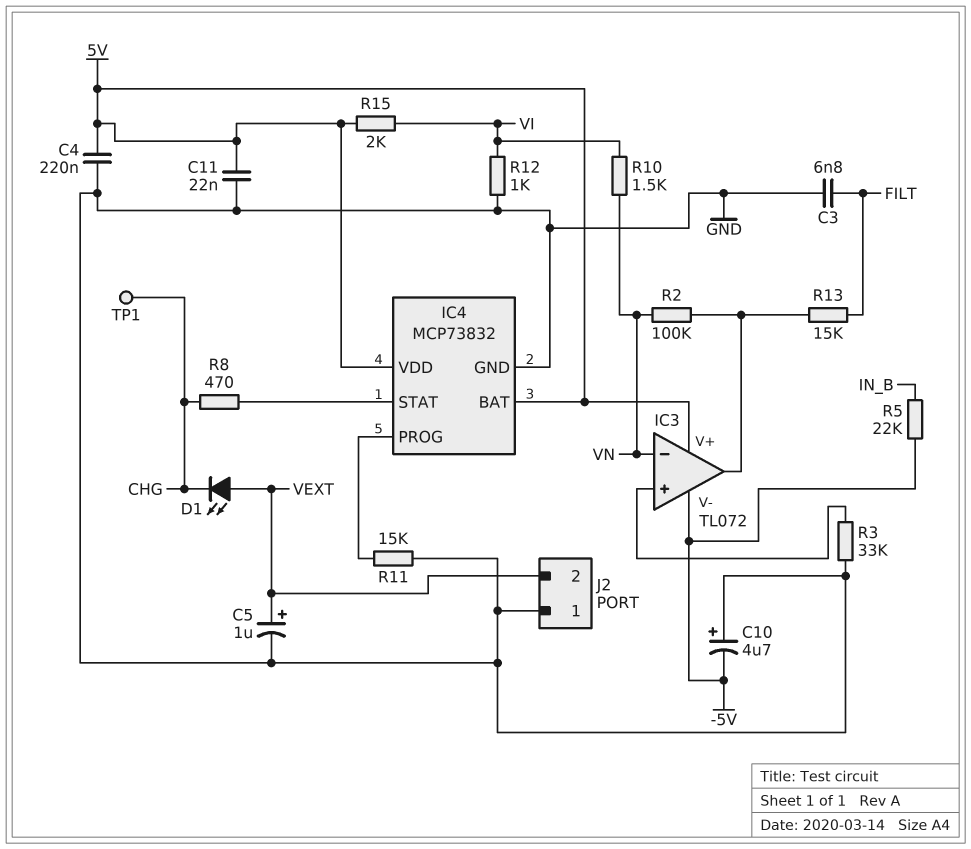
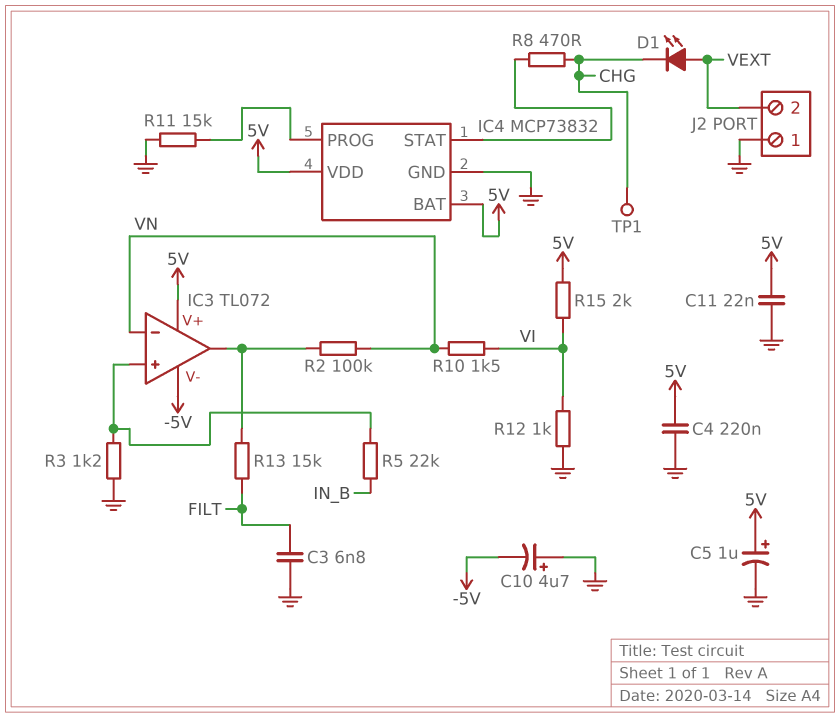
C5: 1uF (plus VEXT, minus GND) -> 1uF (plus 5V, minus GND)
R3: 33k (GND, IC3/in+) -> 1.2k (GND, IC3/in+)
R5: 22k (-5V, IN_B) -> 22k (IC3/in+, IN_B)

